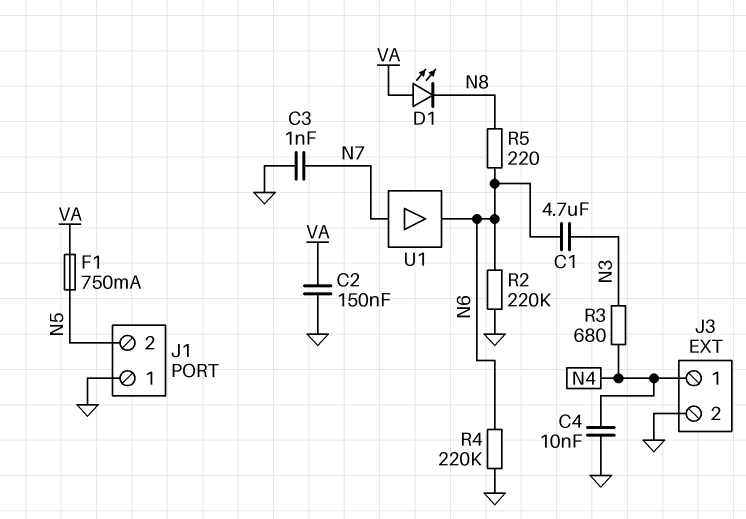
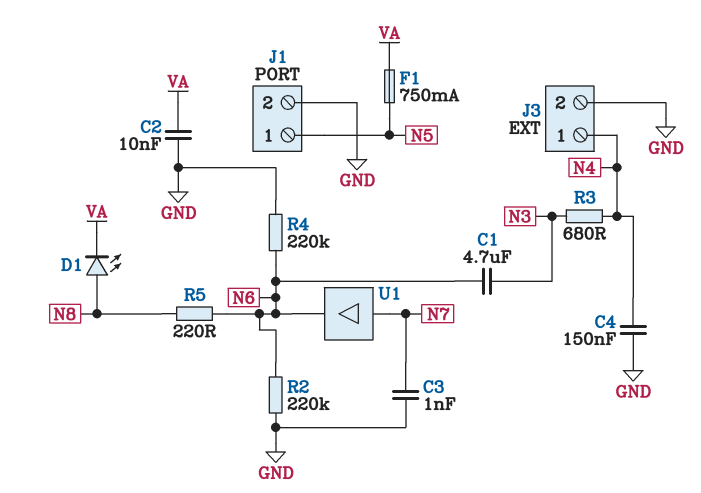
C2: 150nF (GND, VA) -> 10nF (GND, VA)
C4: 10nF (GND, N4) -> 150nF (GND, N4)
D1: LED (A VA, K N8) -> LED (A N8, K VA)
J1 pin 1: GND -> N5
J1 pin 2: N5 -> GND

